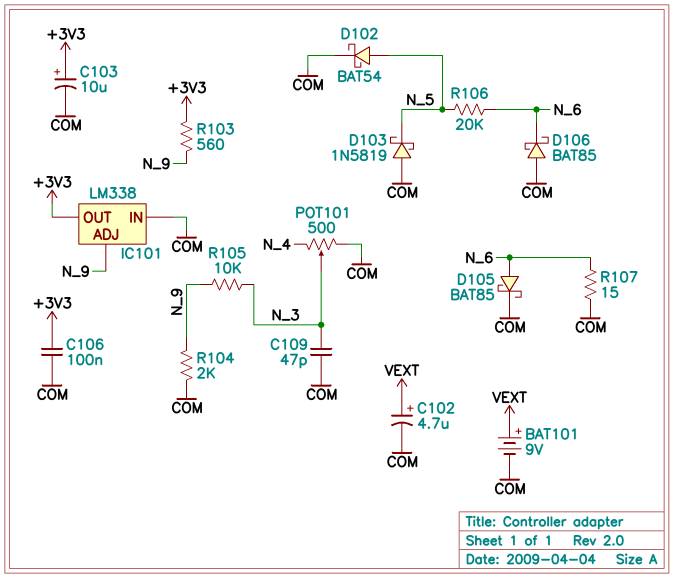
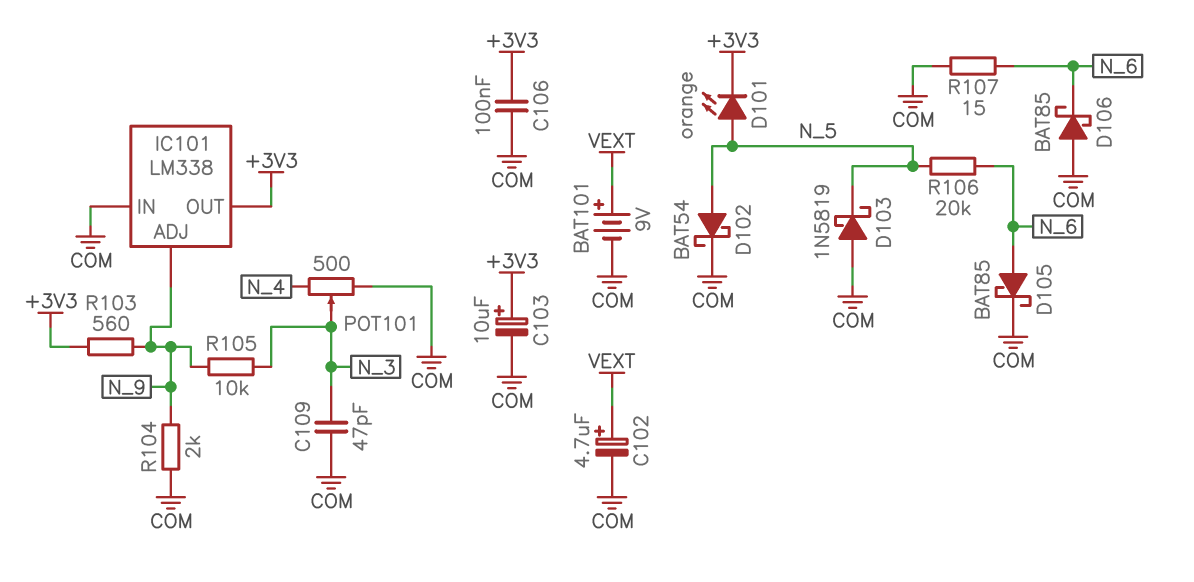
D101: none -> LED orange (A N_5, K +3V3)

